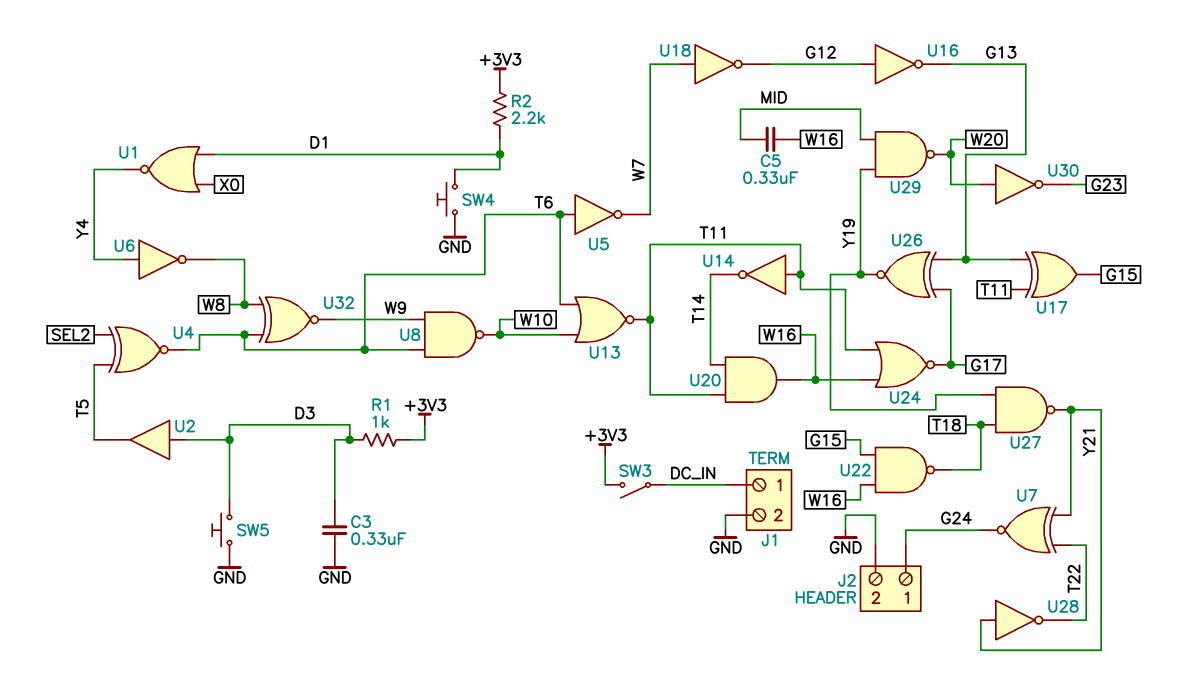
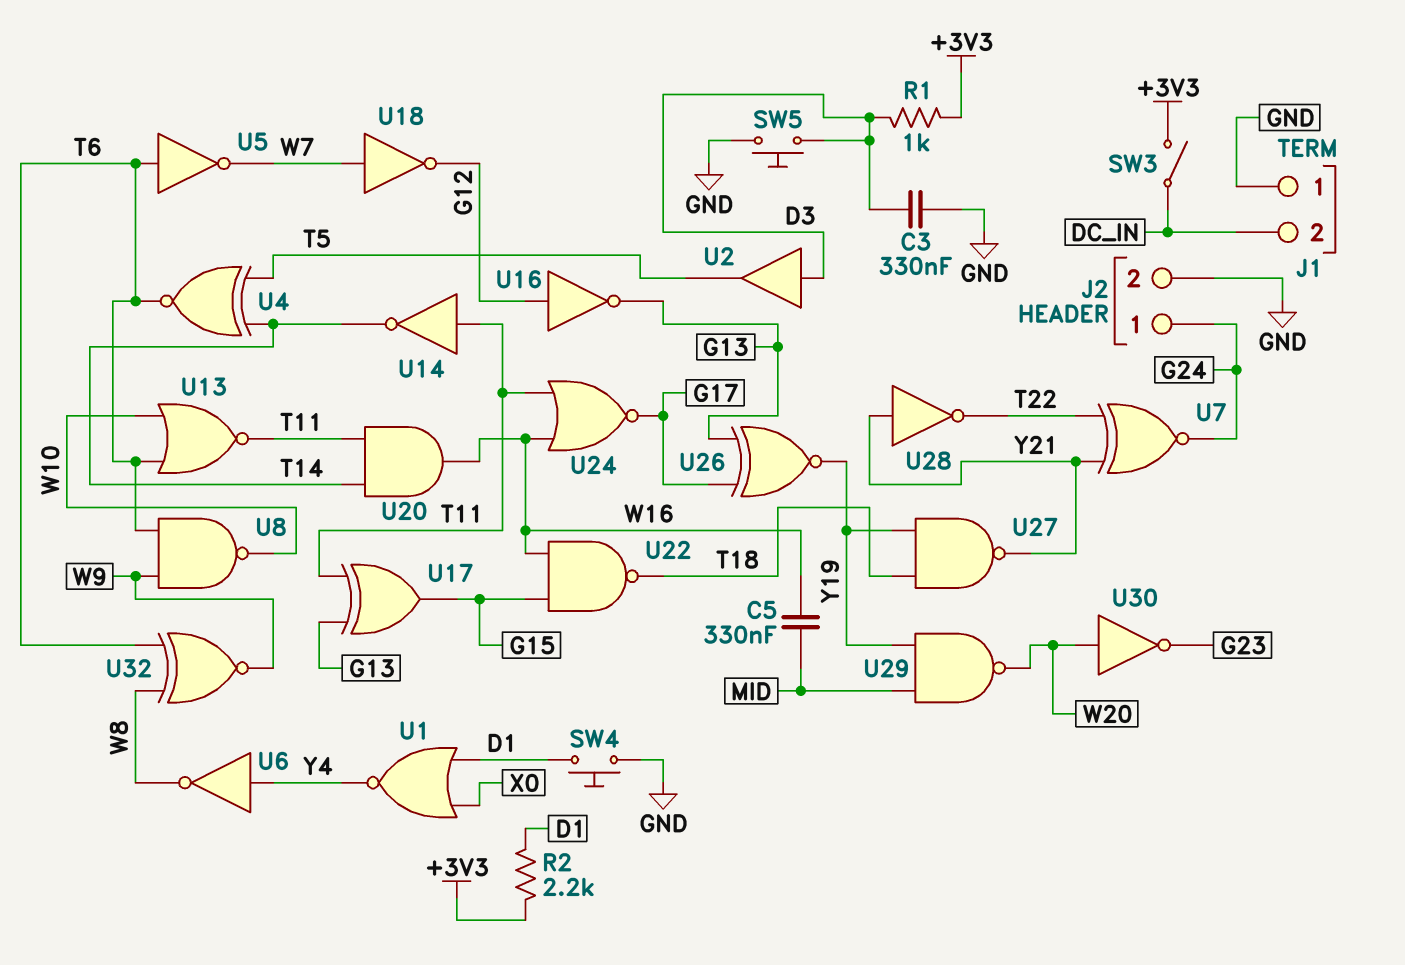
J1 pin 1: DC_IN -> GND
J1 pin 2: GND -> DC_IN
U4: XNOR (in SEL2, in T5, out T6) -> XNOR (in T5, in T14, out T6)

